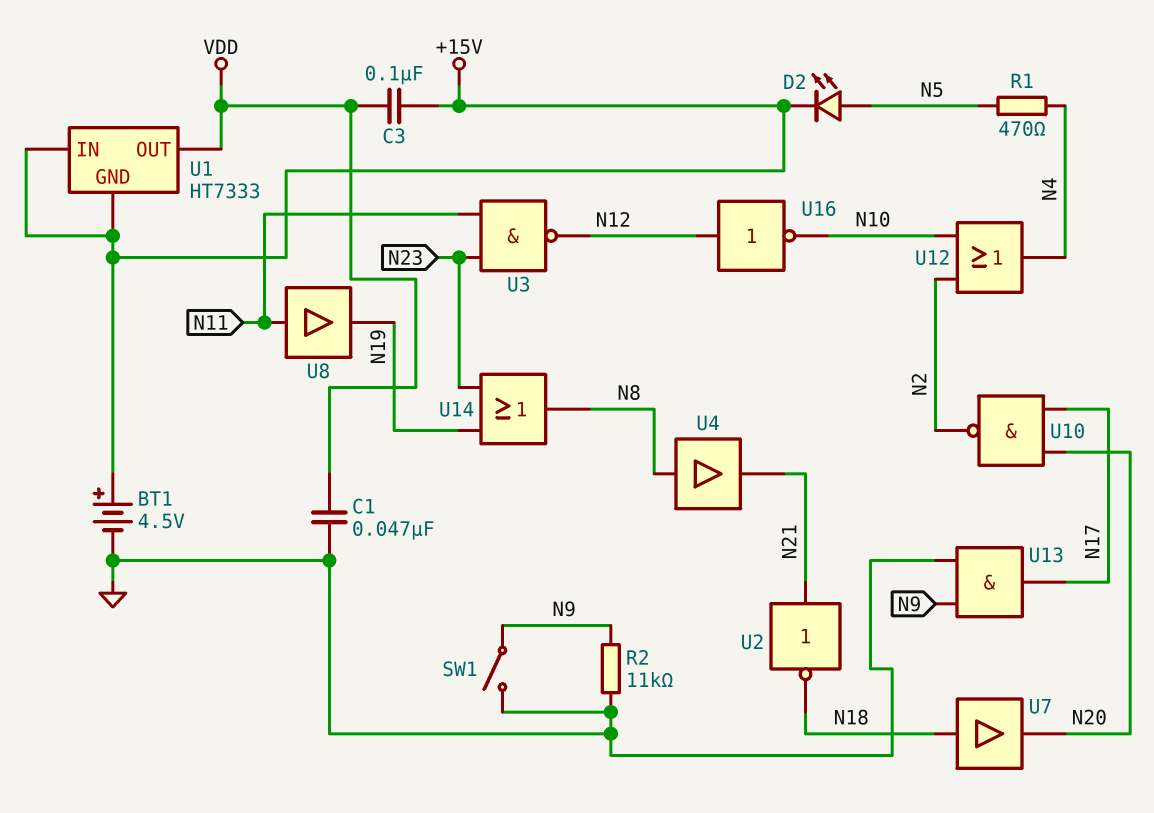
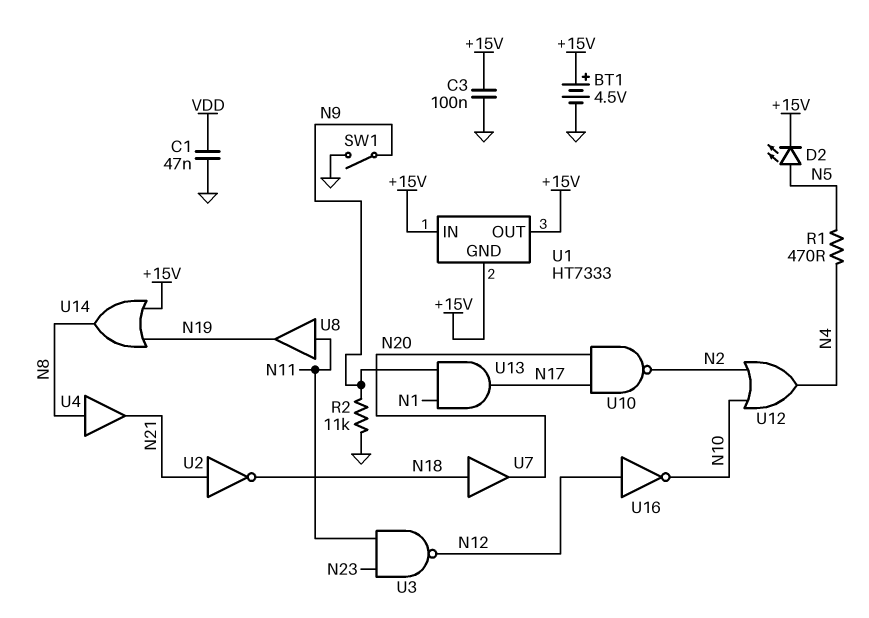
C3: 100nF (+15V, VDD) -> 100nF (+15V, GND)
U1 pin OUT: VDD -> +15V
U13: AND (in GND, in N9, out N17) -> AND (in N1, in N9, out N17)
U14: OR (in N19, in N23, out N8) -> OR (in +15V, in N19, out N8)

